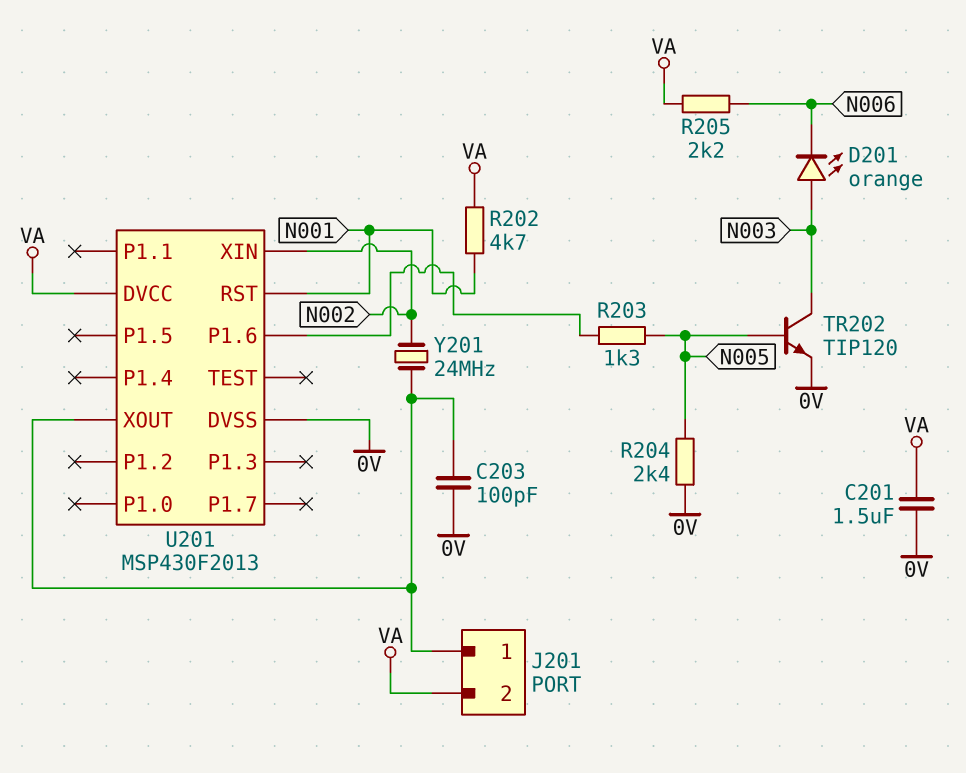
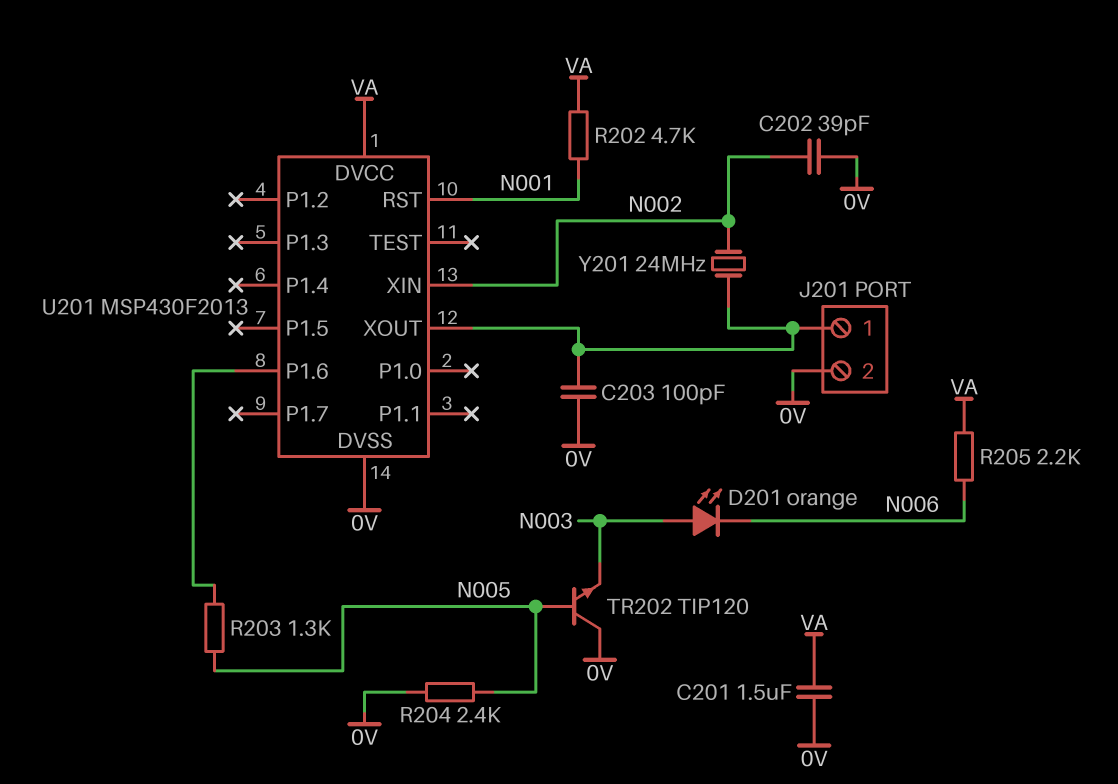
C202: none -> 39pF (0V, N002)
J201 pin 2: VA -> 0V
TR202: NPN TIP120 (B N005, C N003, E 0V) -> NPN TIP120 (B N005, C 0V, E N003)

